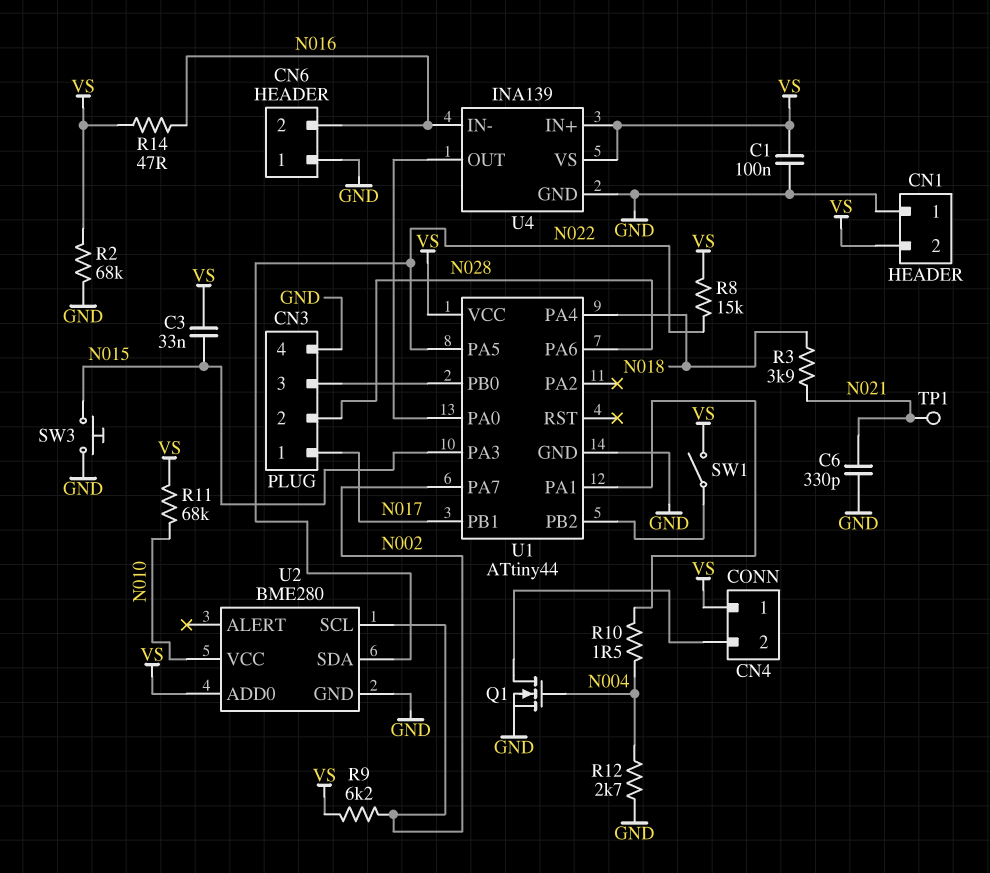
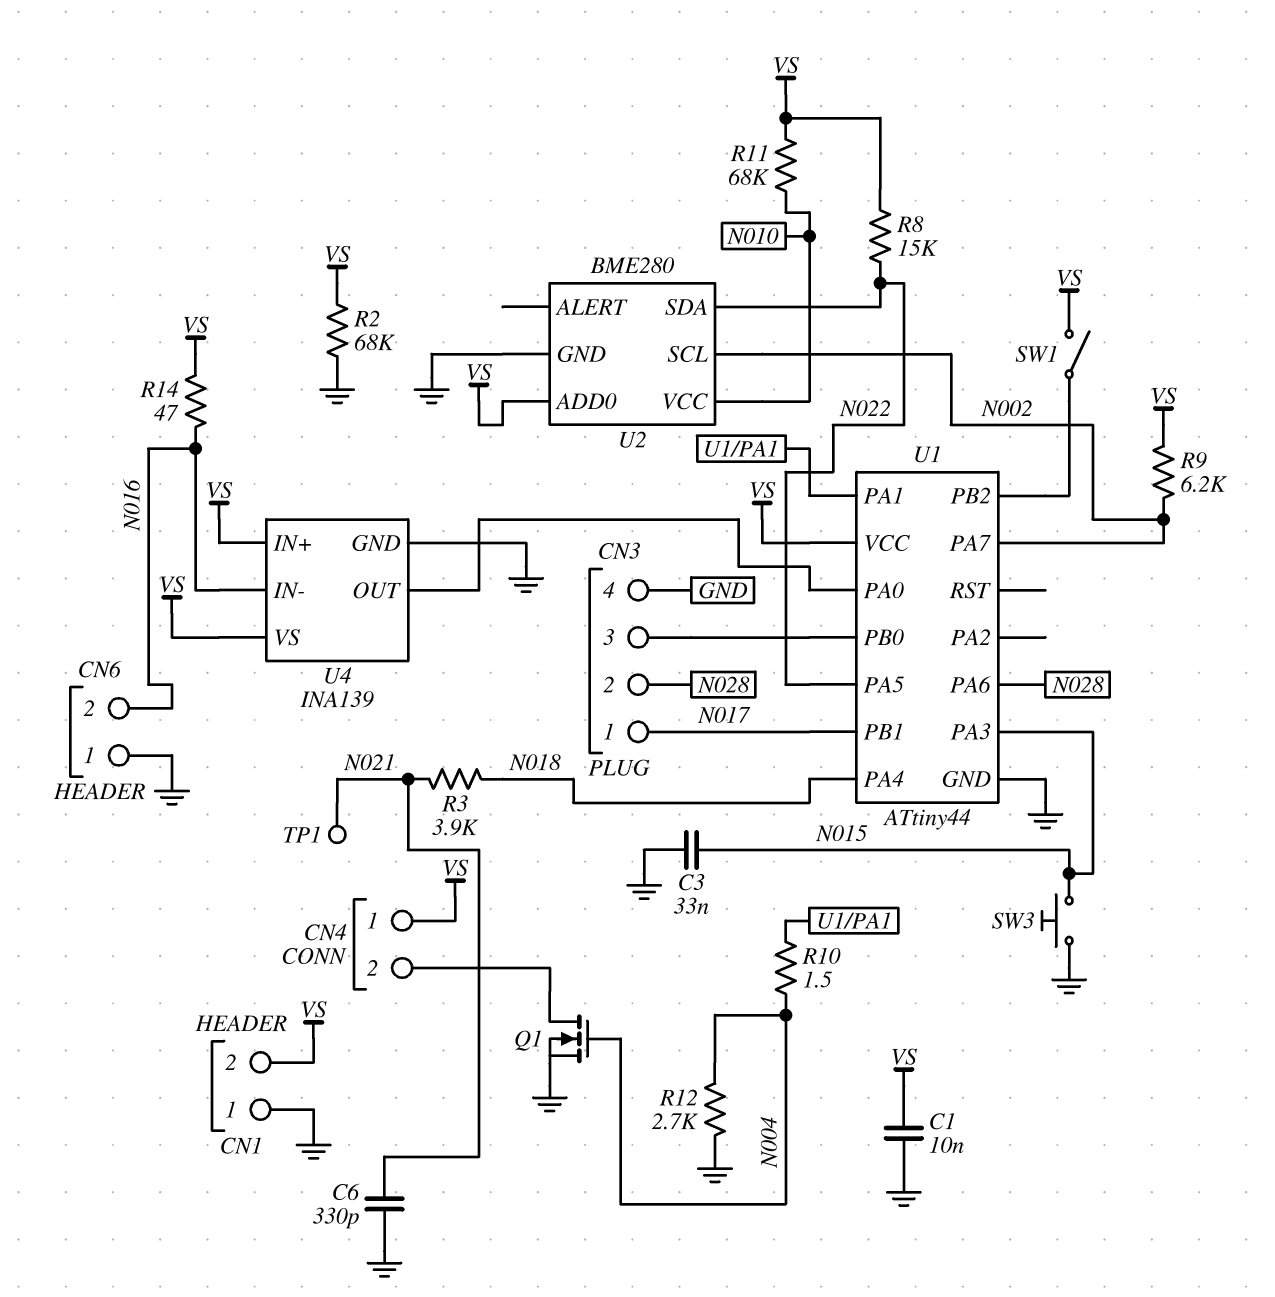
C1: 100nF (GND, VS) -> 10nF (GND, VS)
C3: 33nF (N015, VS) -> 33nF (GND, N015)

